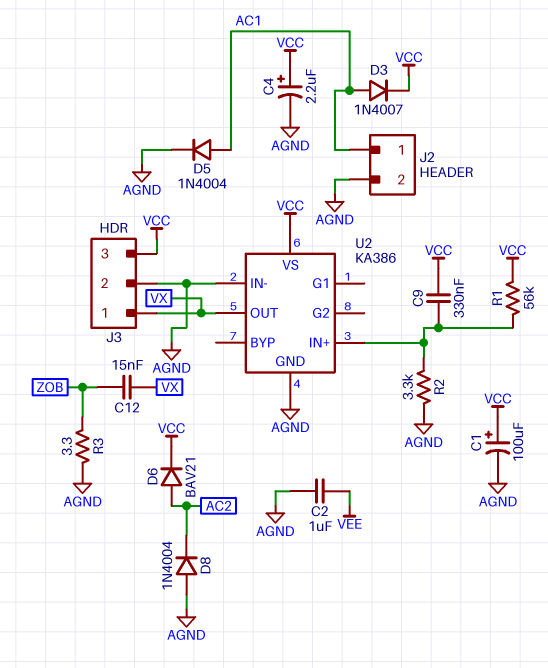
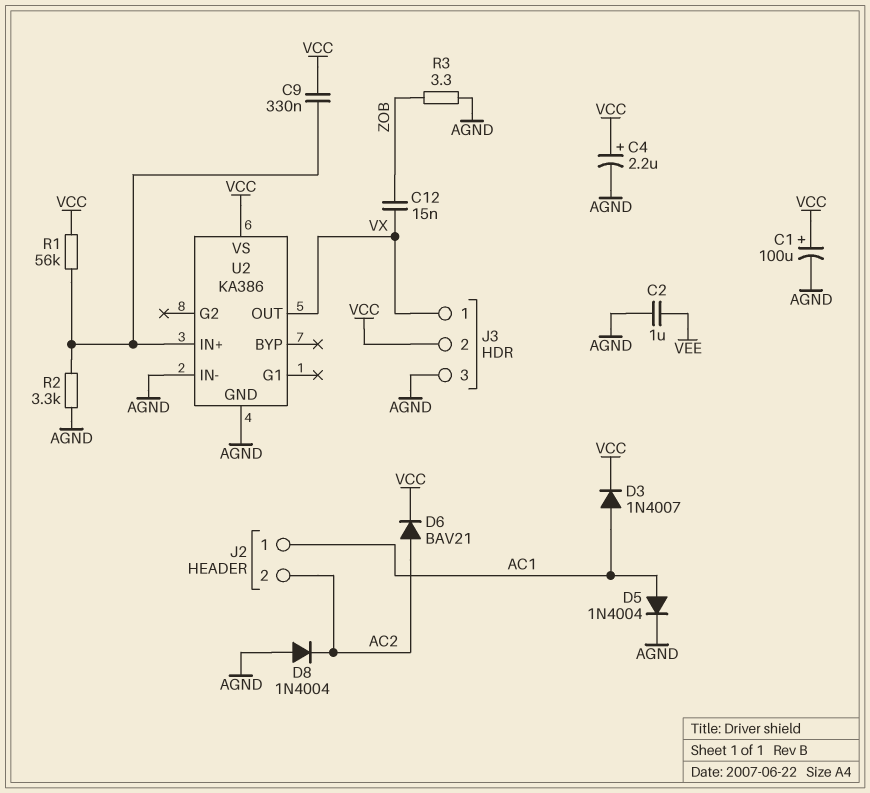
J2 pin 2: AGND -> AC2
J3 pin 2: AGND -> VCC
J3 pin 3: VCC -> AGND

